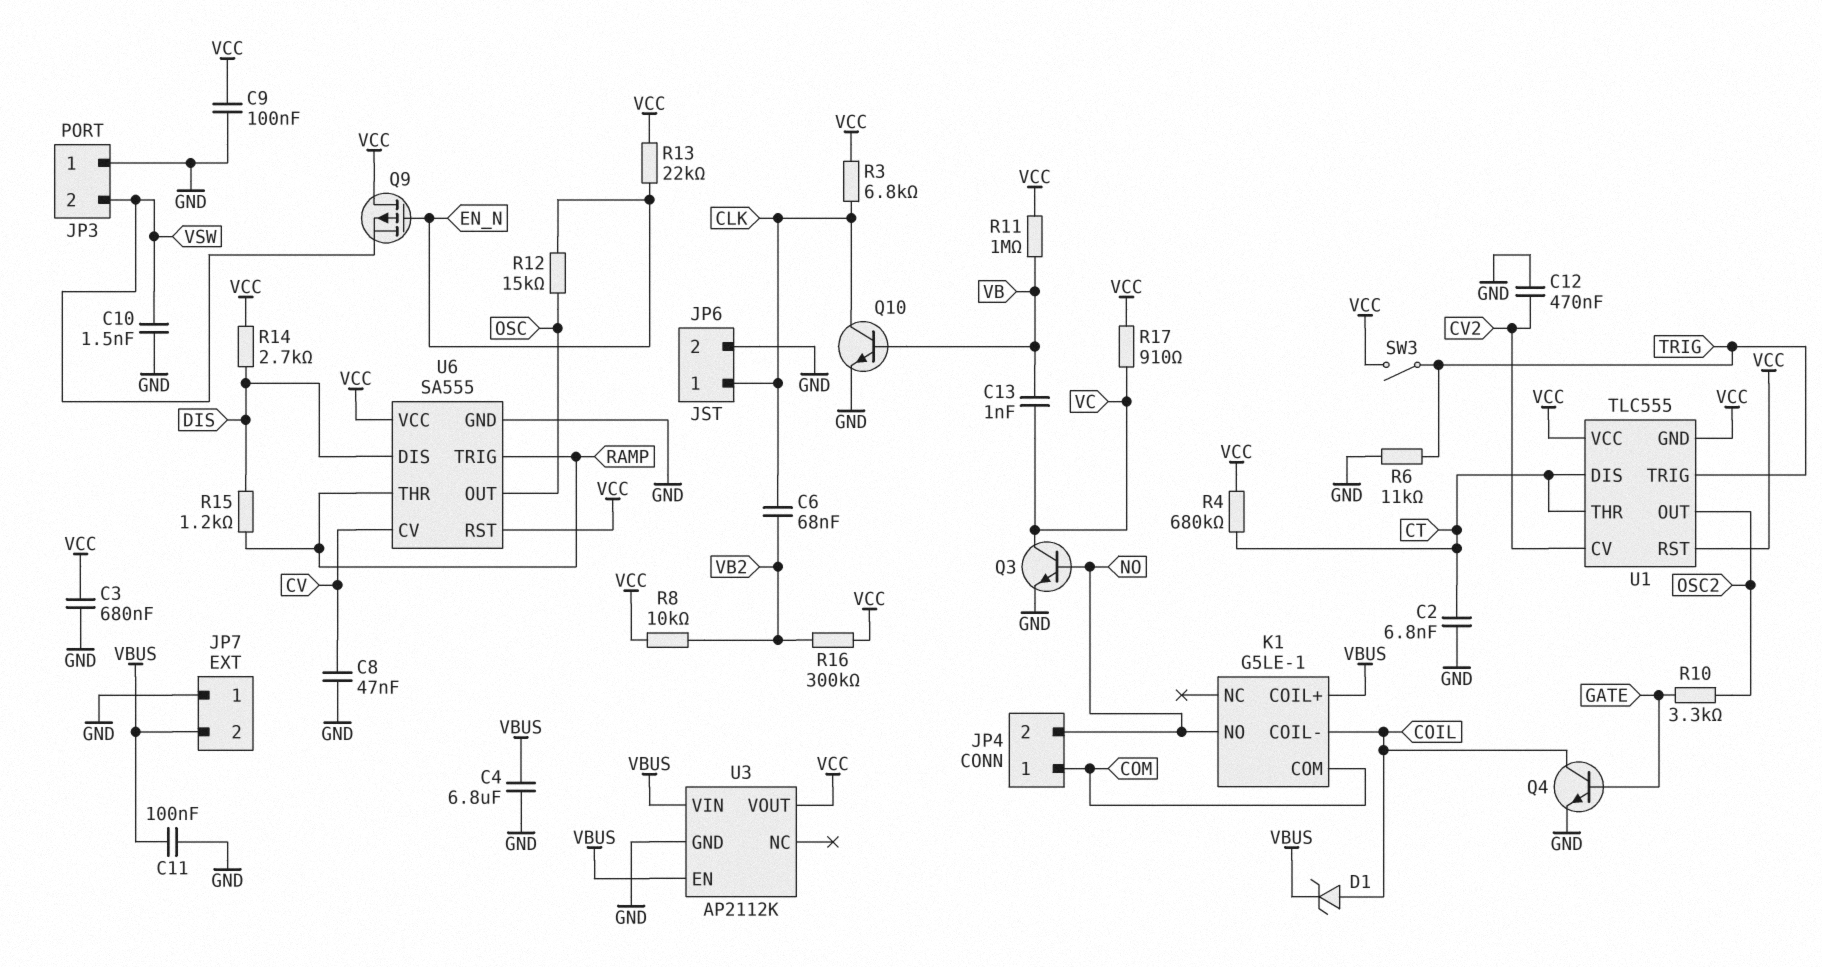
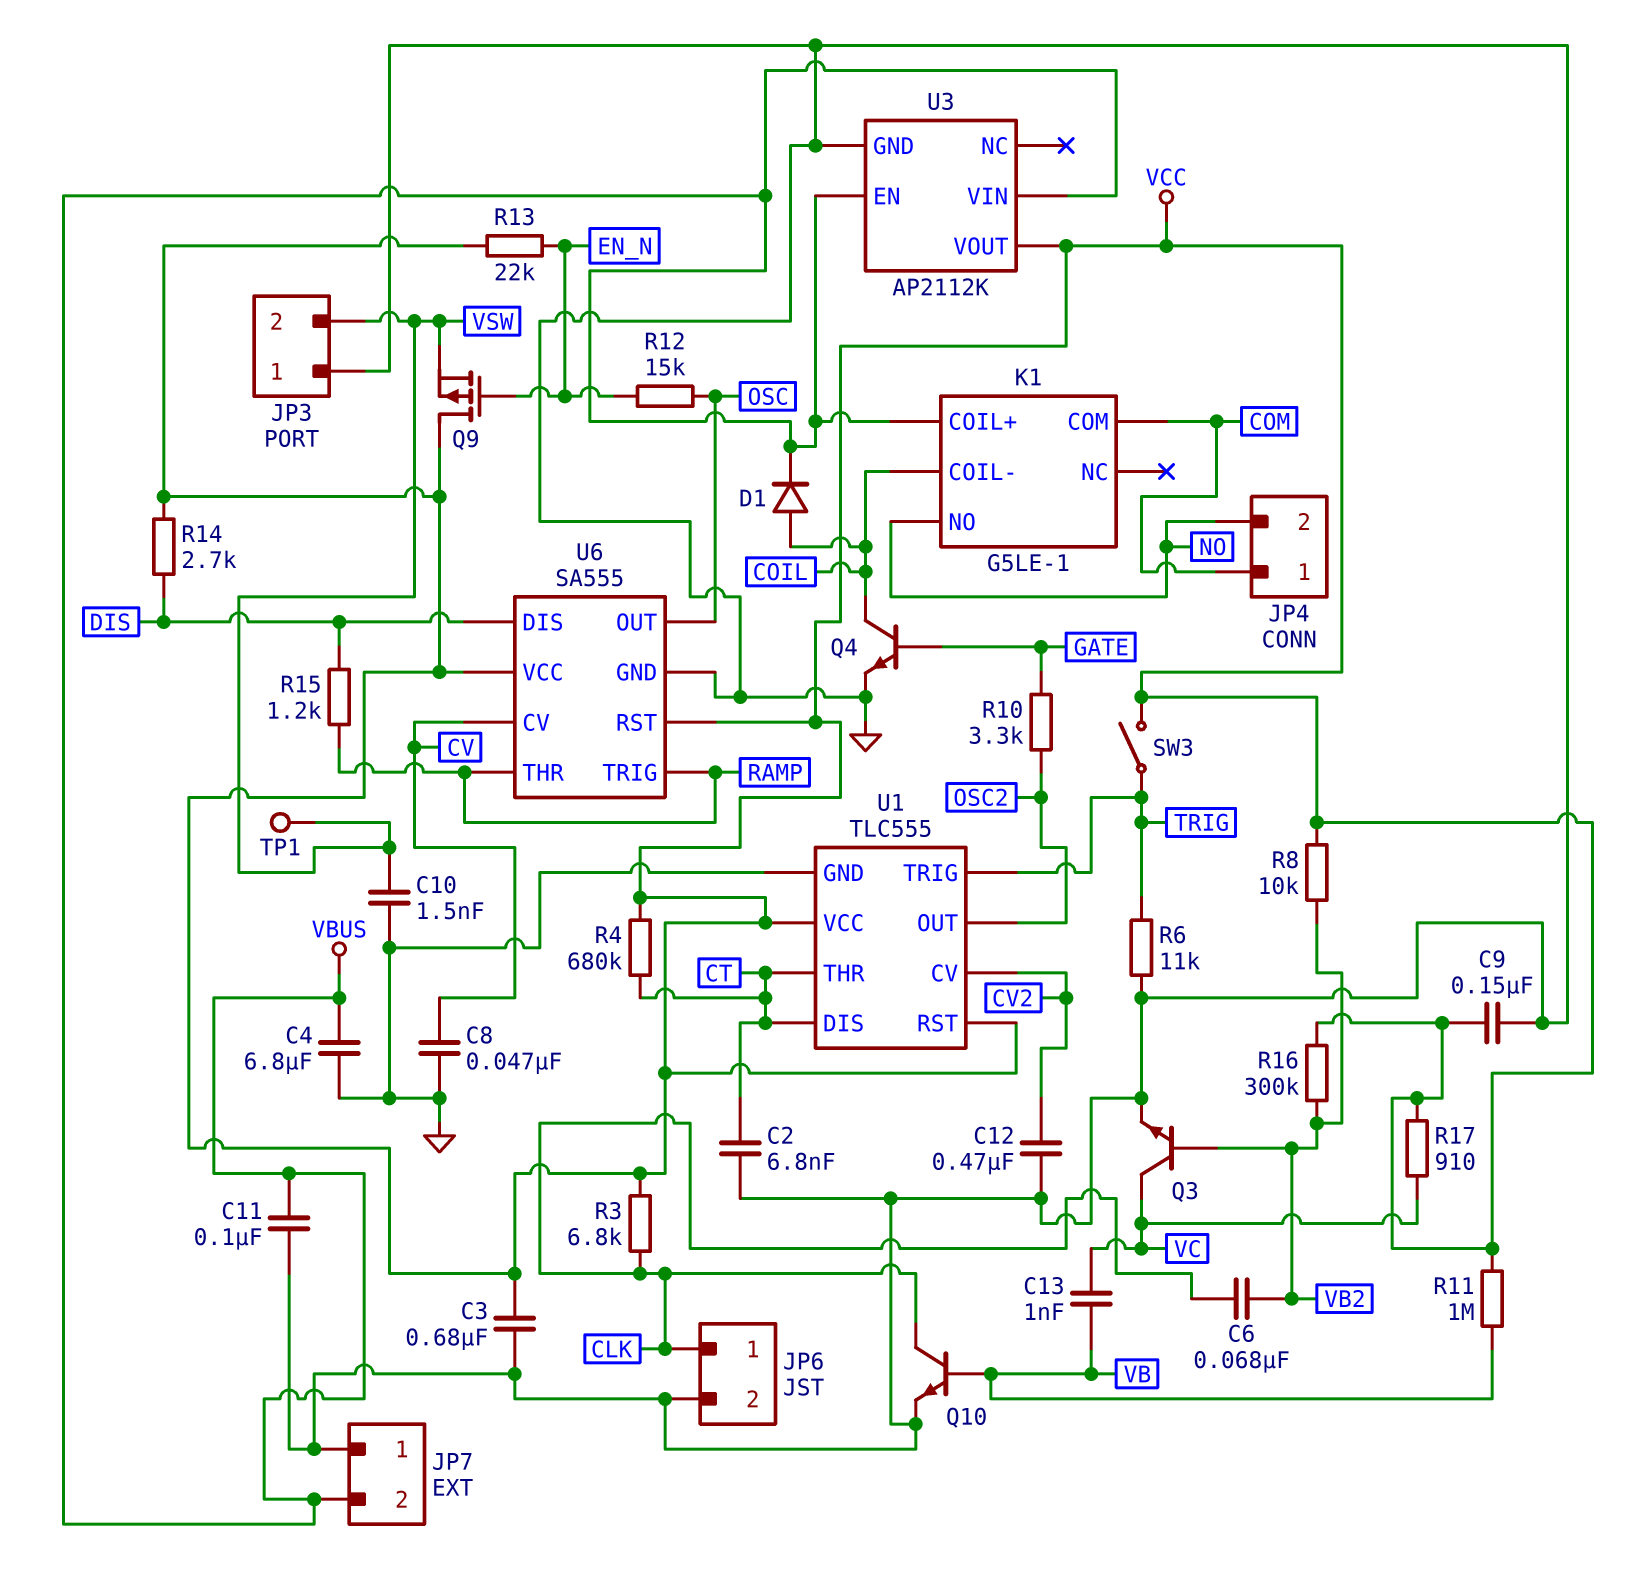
C9: 100nF (GND, VCC) -> 150nF (GND, VCC)
D1: zener (A COIL, K VBUS) -> diode (A COIL, K VBUS)
Q3: NPN (B NO, C VC, E GND) -> NPN (B VB2, C VC, E GND)
TP1: none -> test point (VSW)
U1 pin GND: VCC -> GND

